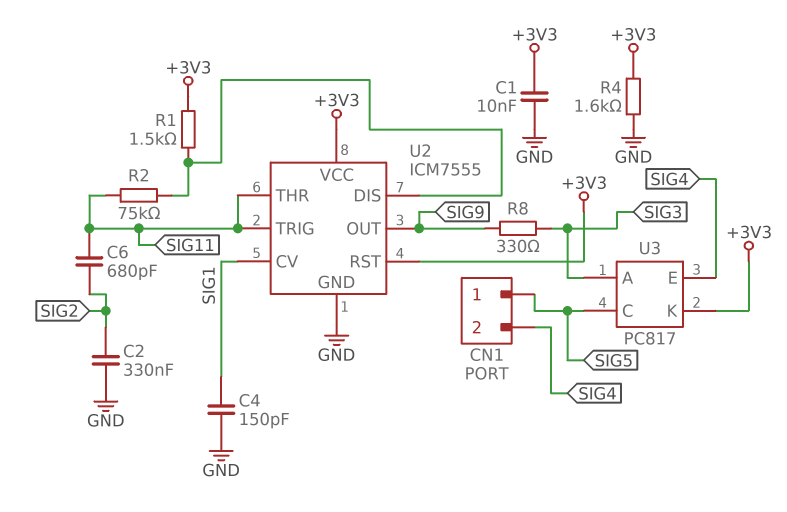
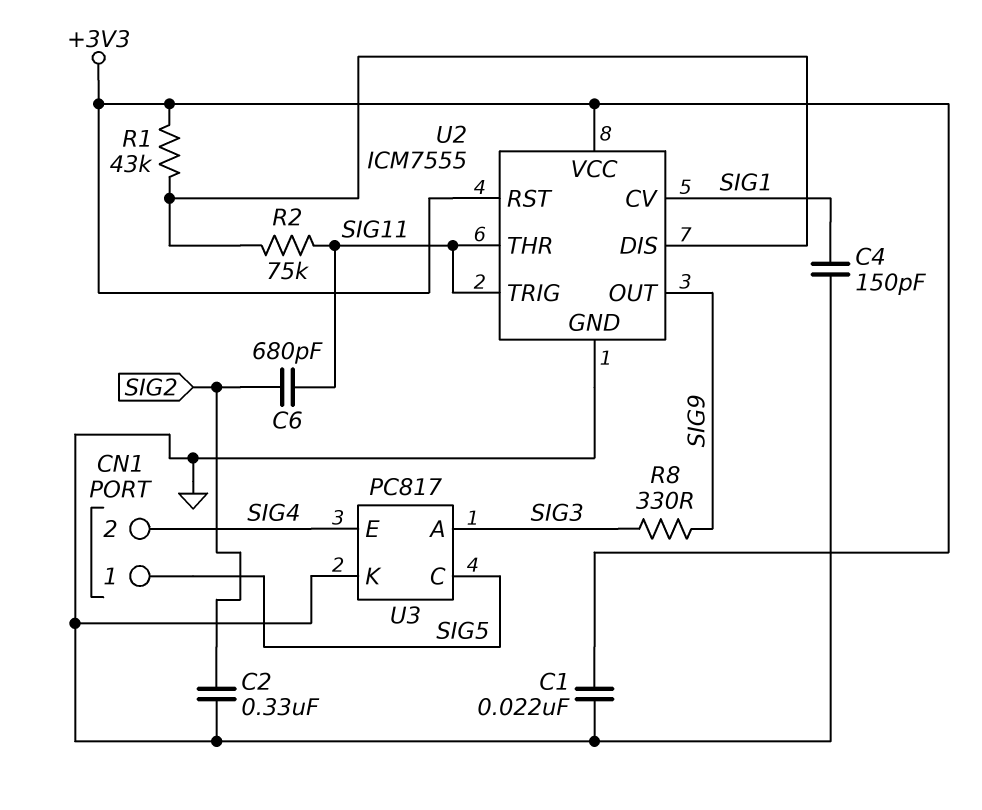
C1: 10nF (+3V3, GND) -> 22nF (+3V3, GND)
R1: 1.5k (+3V3, U2/DIS) -> 43k (+3V3, U2/DIS)
R4: 1.6k (+3V3, GND) -> none
U3 pin K: +3V3 -> GND

